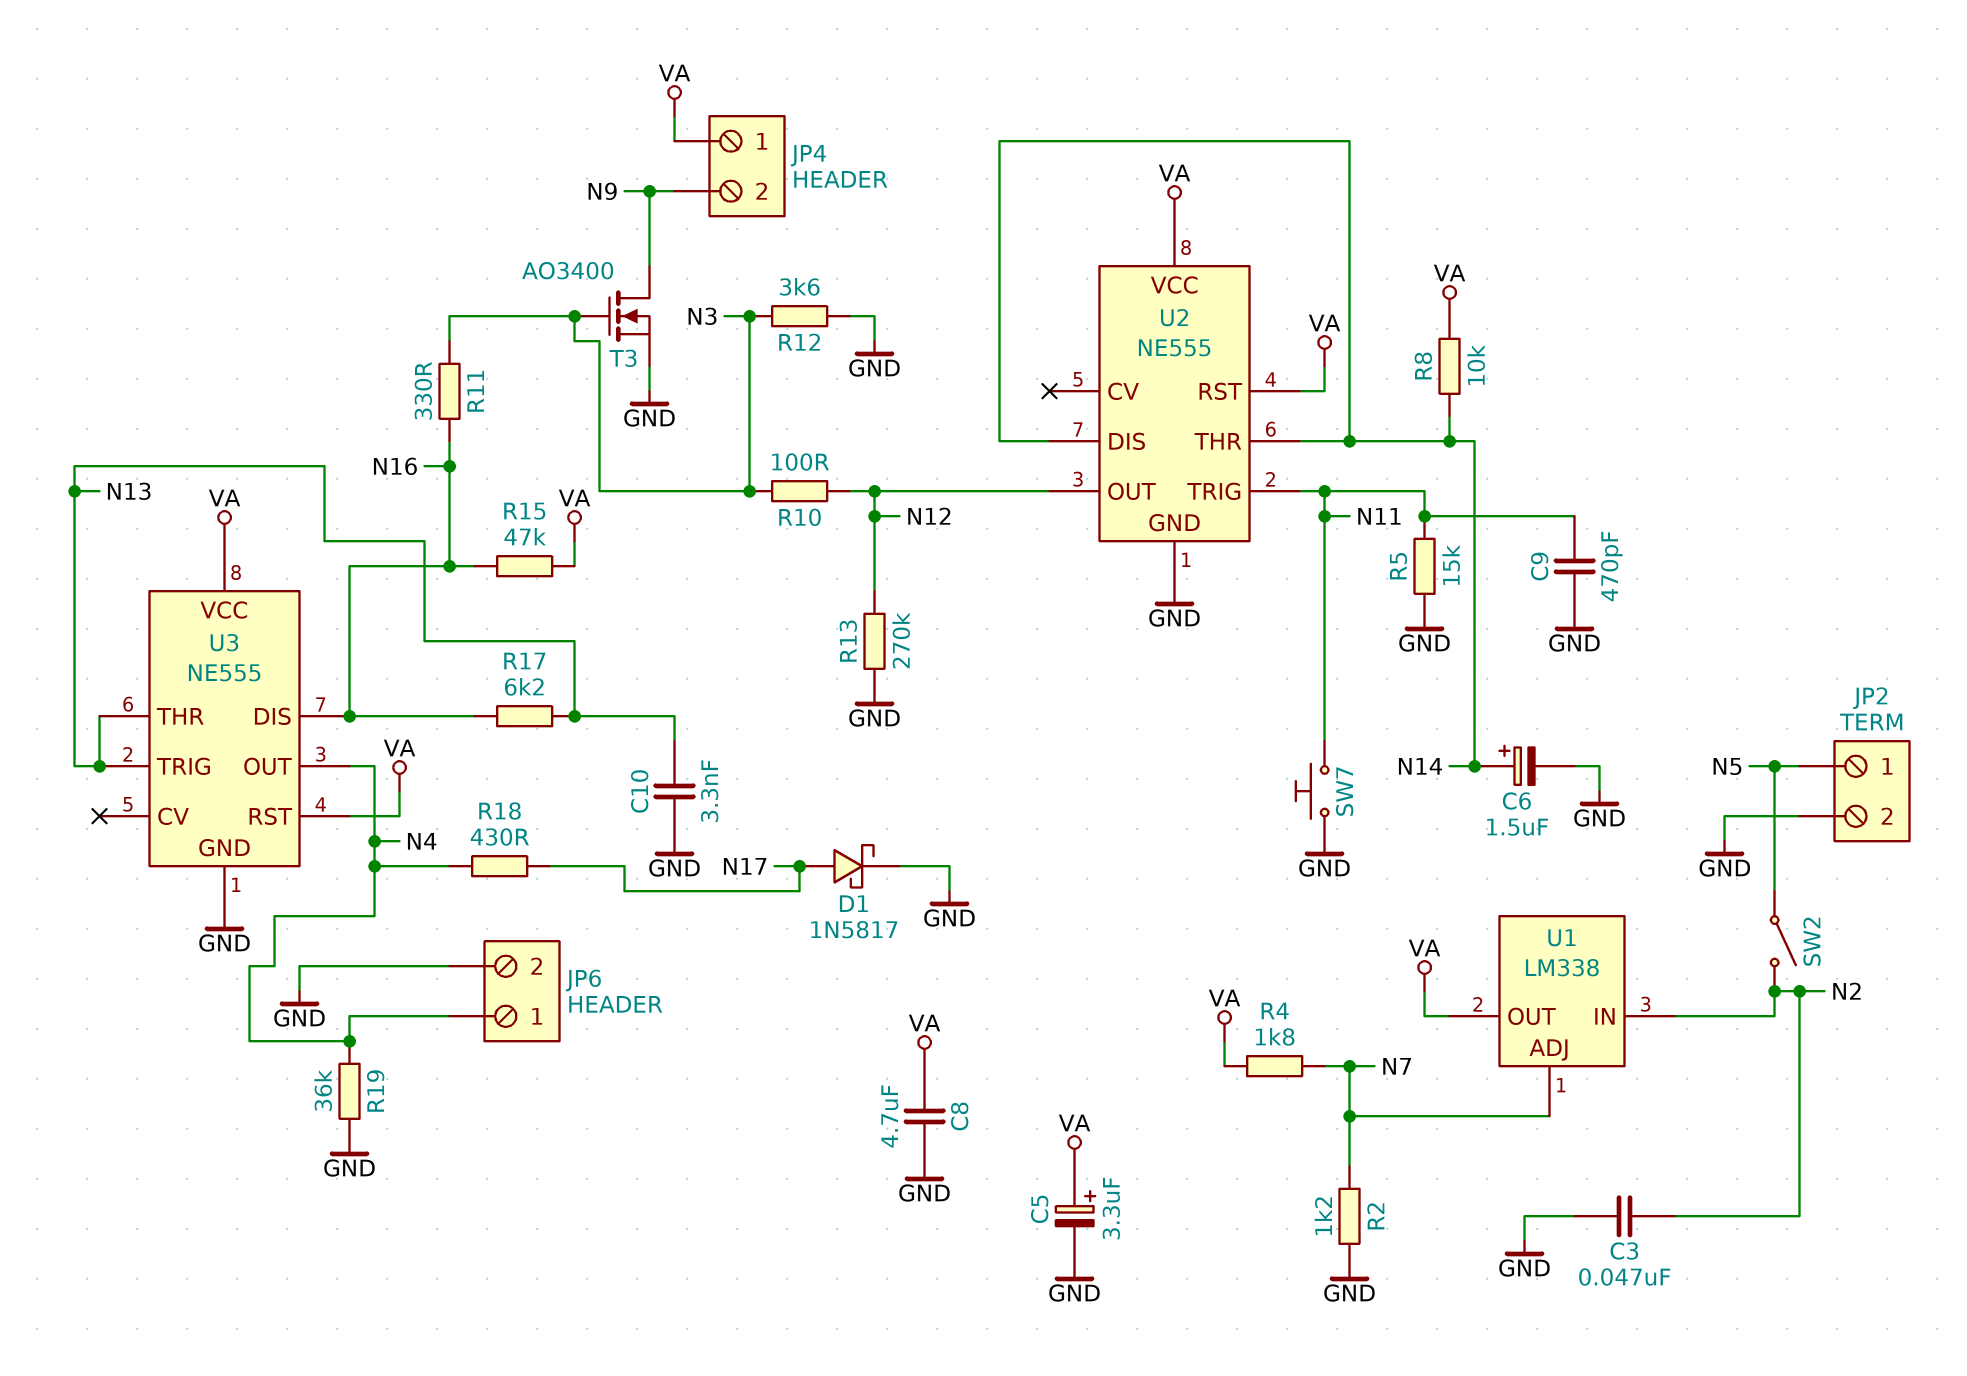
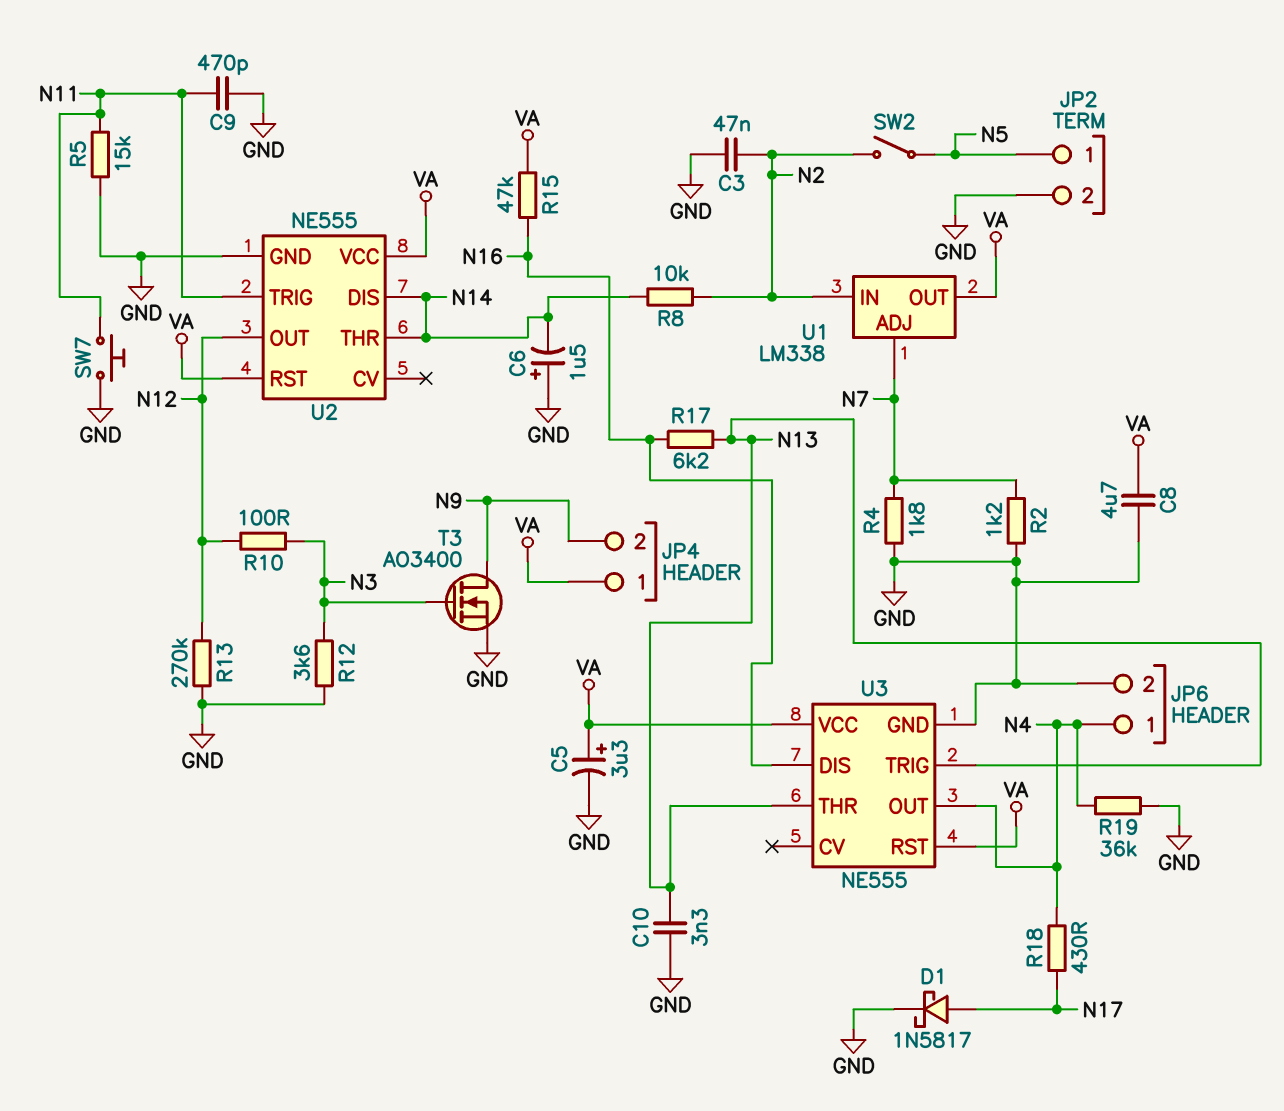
C6: 1.5uF (plus N14, minus GND) -> 1.5uF (plus GND, minus N14)
R4: 1.8k (N7, VA) -> 1.8k (GND, N7)
R8: 10k (N14, VA) -> 10k (N2, N14)
R11: 330 (N3, N16) -> none

